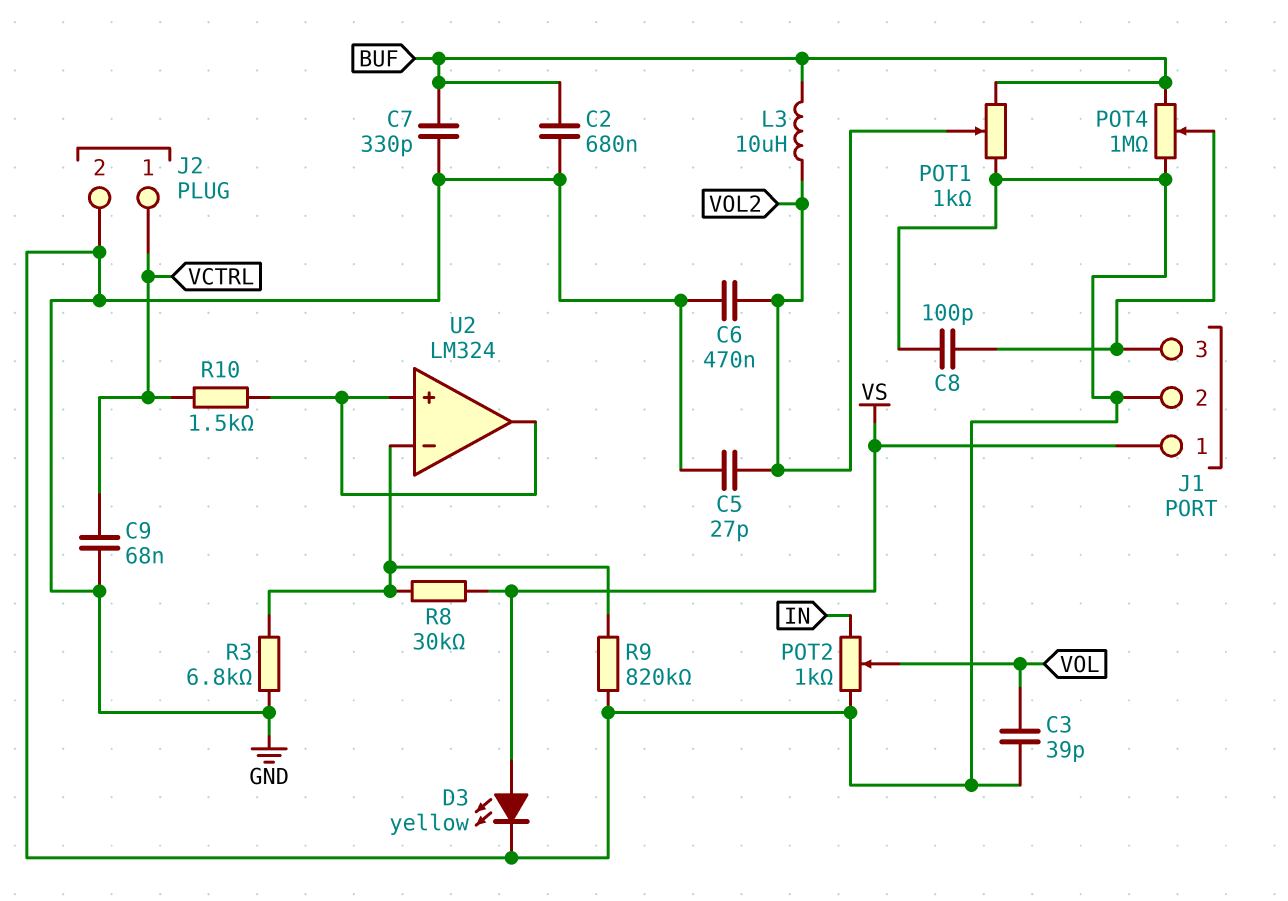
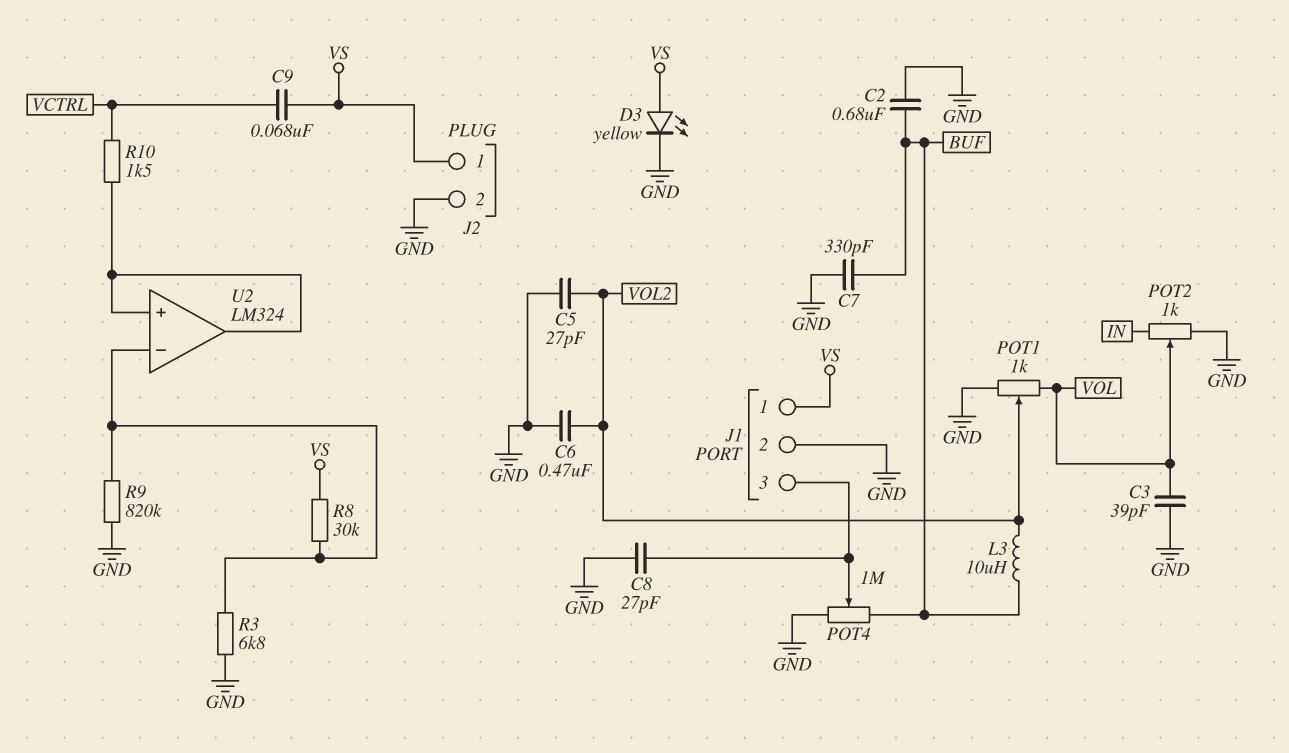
C8: 100pF (GND, J1/3) -> 27pF (GND, J1/3)
C9: 68nF (GND, VCTRL) -> 68nF (VCTRL, VS)
J2 pin 1: VCTRL -> VS
POT1: 1k (BUF, GND, wiper VOL2) -> 1k (GND, VOL, wiper VOL2)

